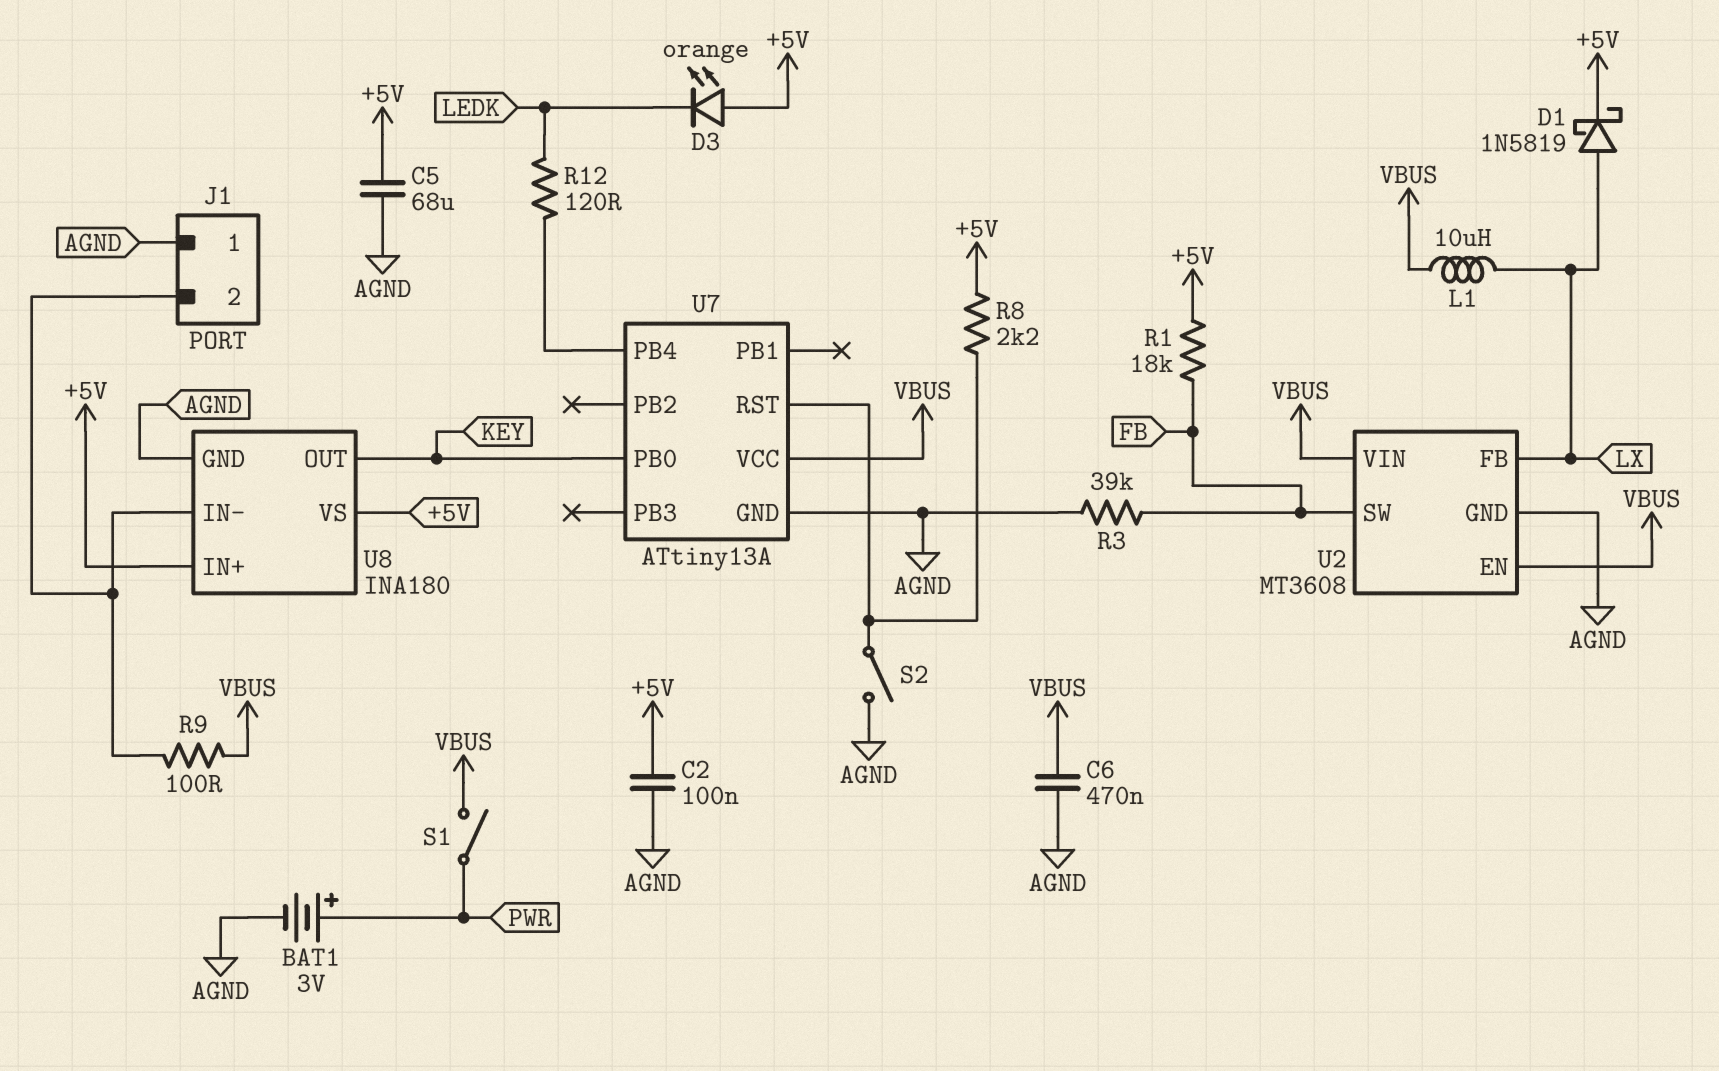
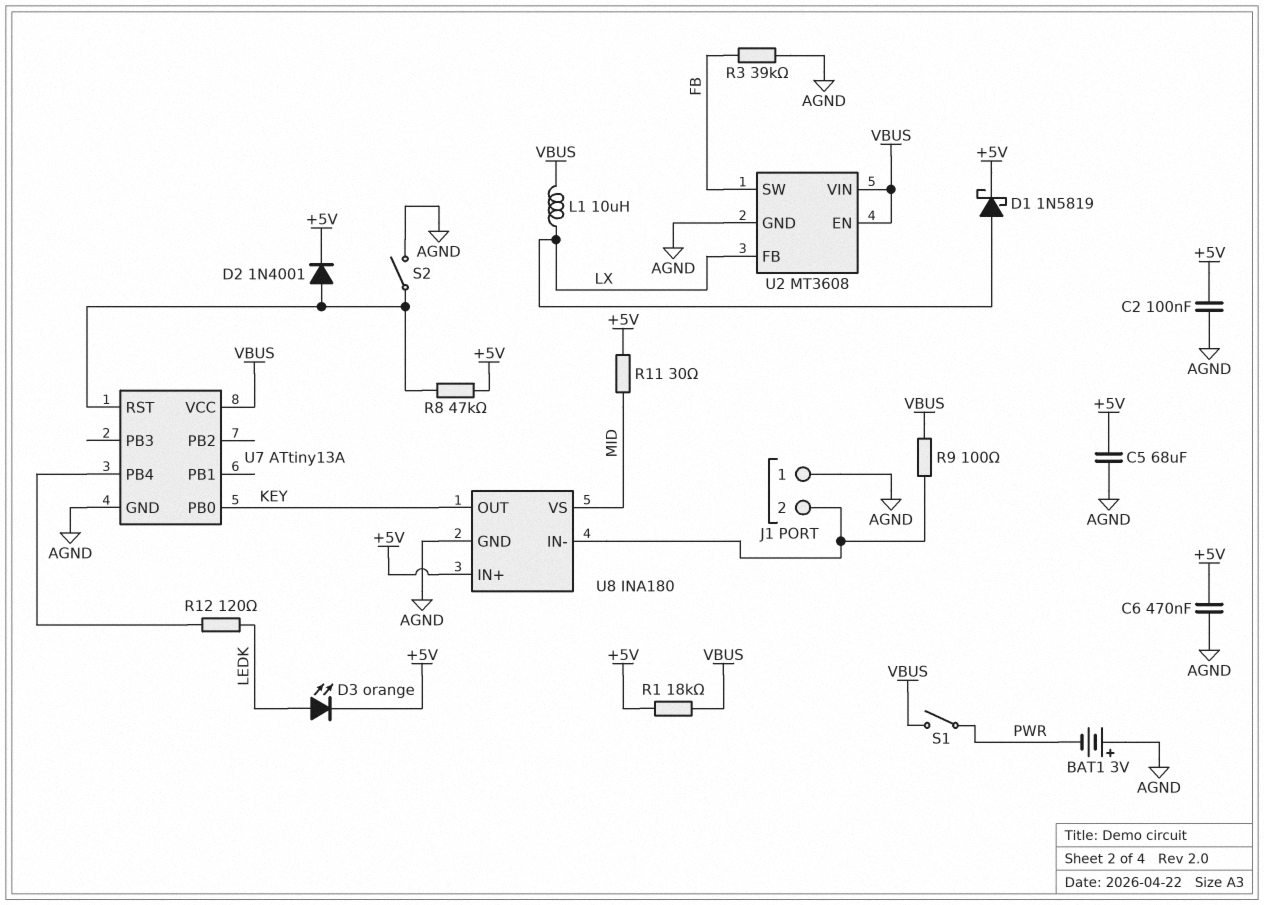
BAT1: 3V (plus PWR, minus AGND) -> 3V (plus AGND, minus PWR)
C6: 470nF (AGND, VBUS) -> 470nF (+5V, AGND)
D2: none -> diode 1N4001 (A U7/RST, K +5V)
D3: LED orange (A +5V, K LEDK) -> LED orange (A LEDK, K +5V)
R1: 18k (+5V, FB) -> 18k (+5V, VBUS)
R8: 2.2k (+5V, U7/RST) -> 47k (+5V, U7/RST)
R11: none -> 30 (+5V, MID)
U8 pin VS: +5V -> MID

